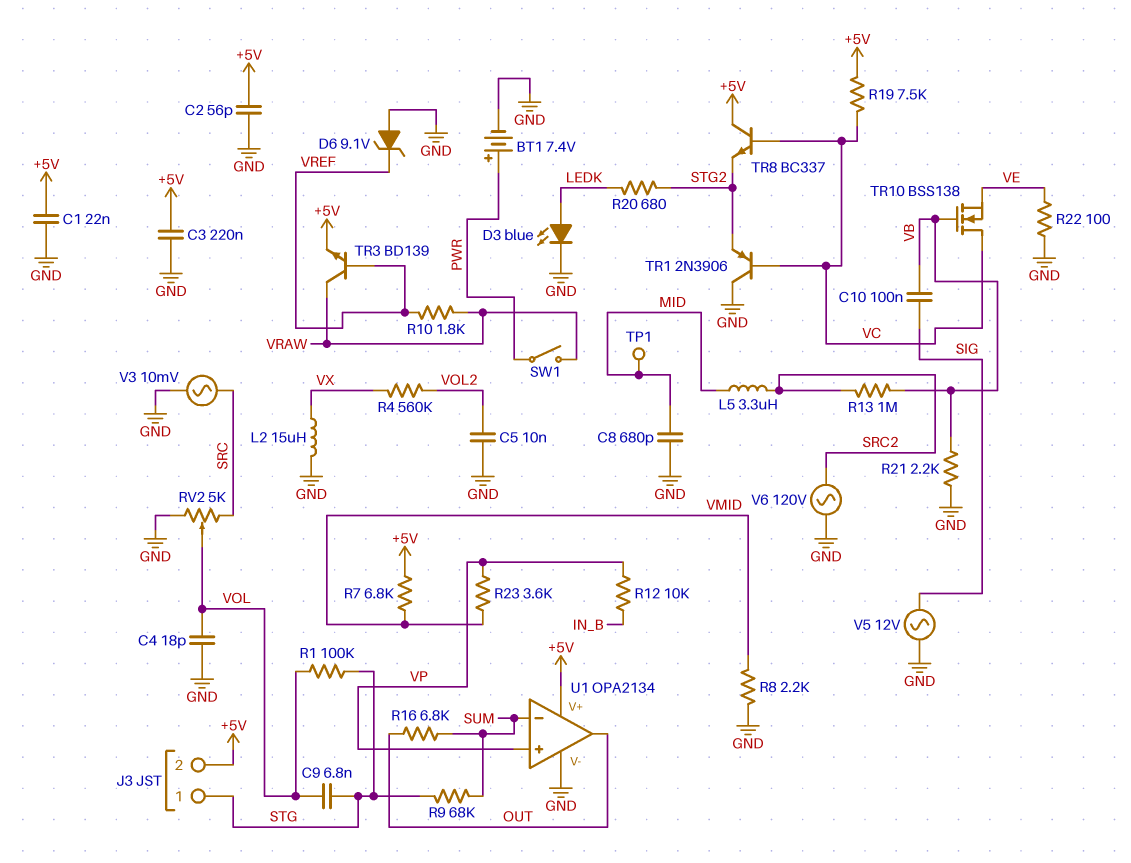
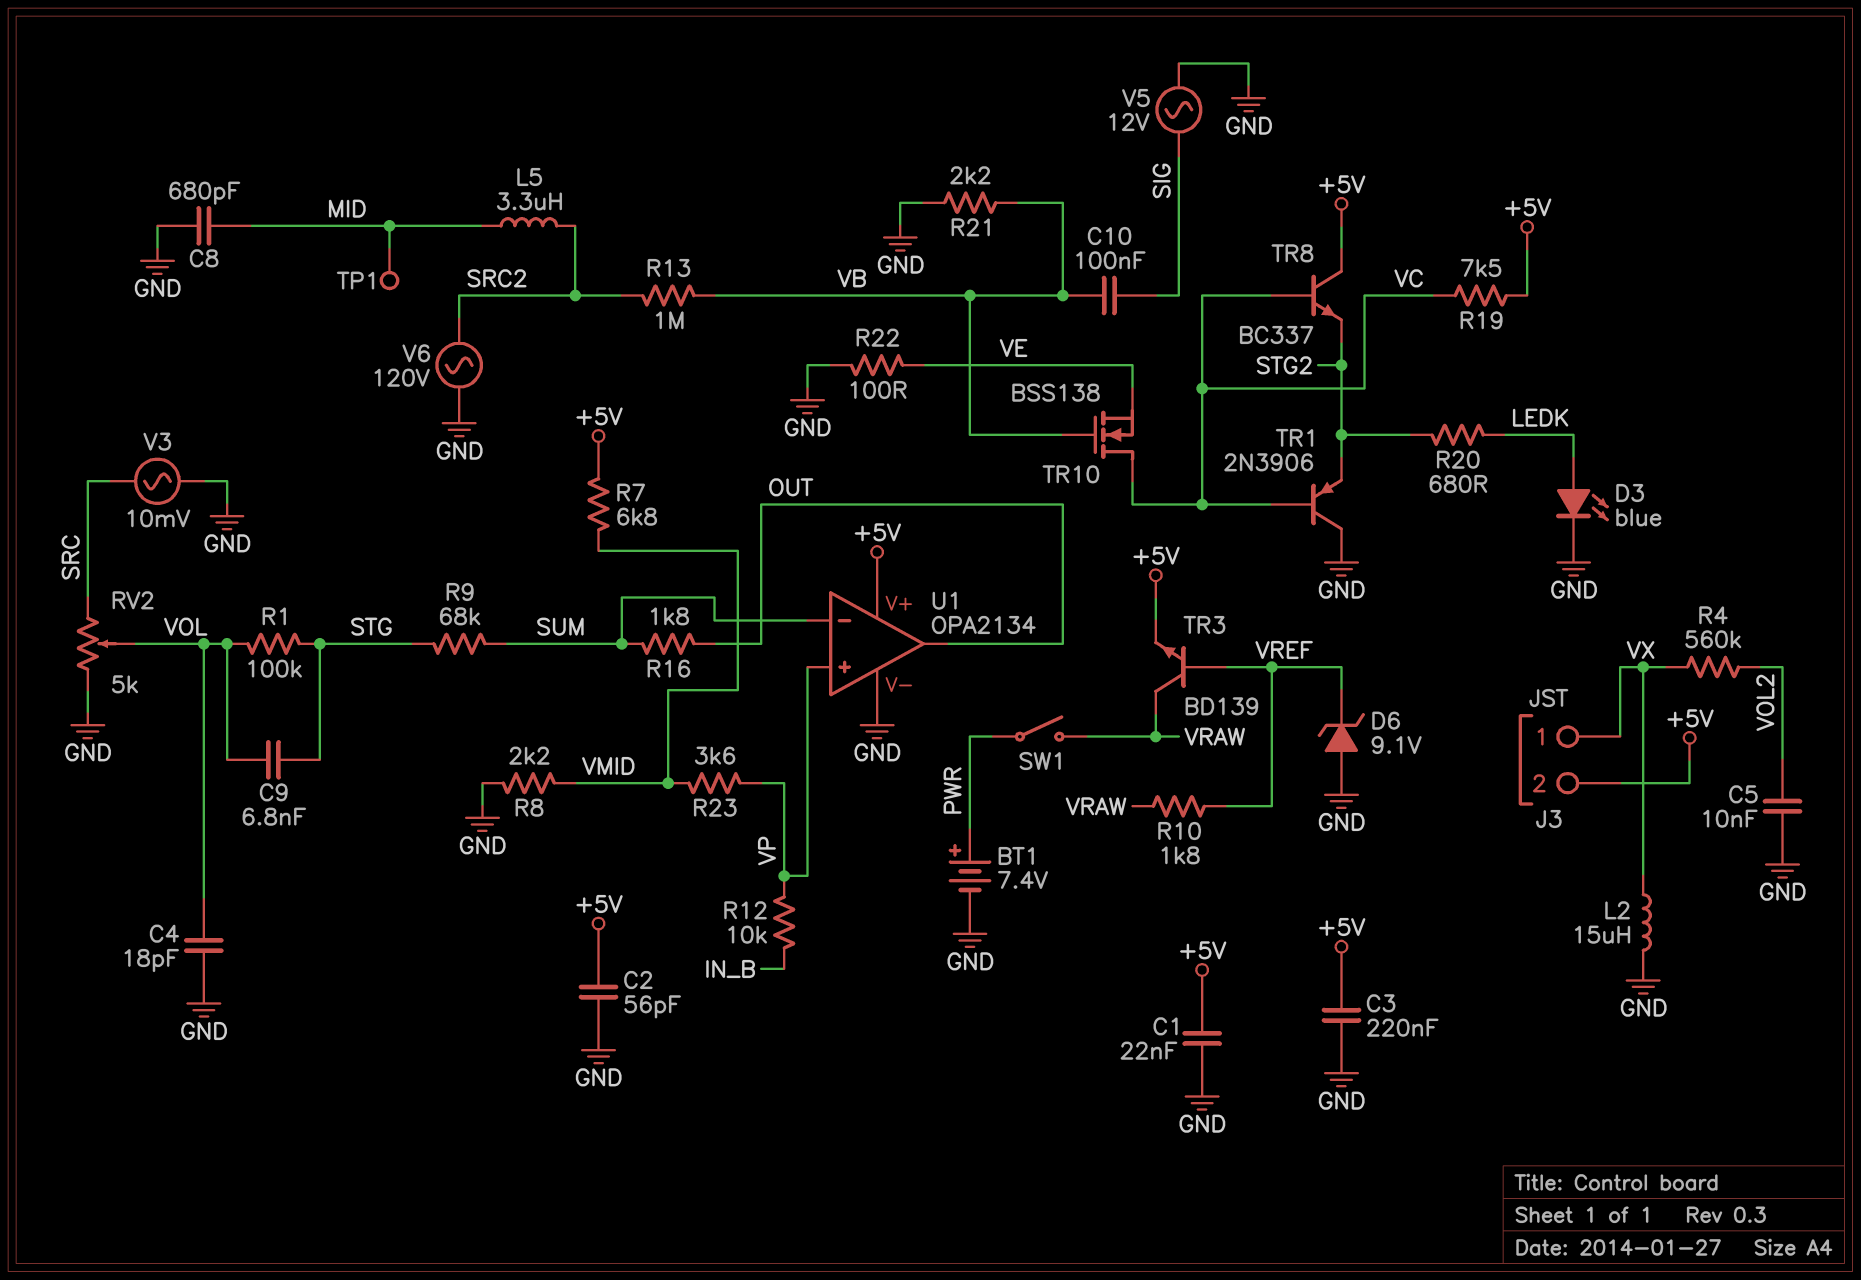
J3 pin 1: STG -> VX
R16: 6.8k (OUT, SUM) -> 1.8k (OUT, SUM)

